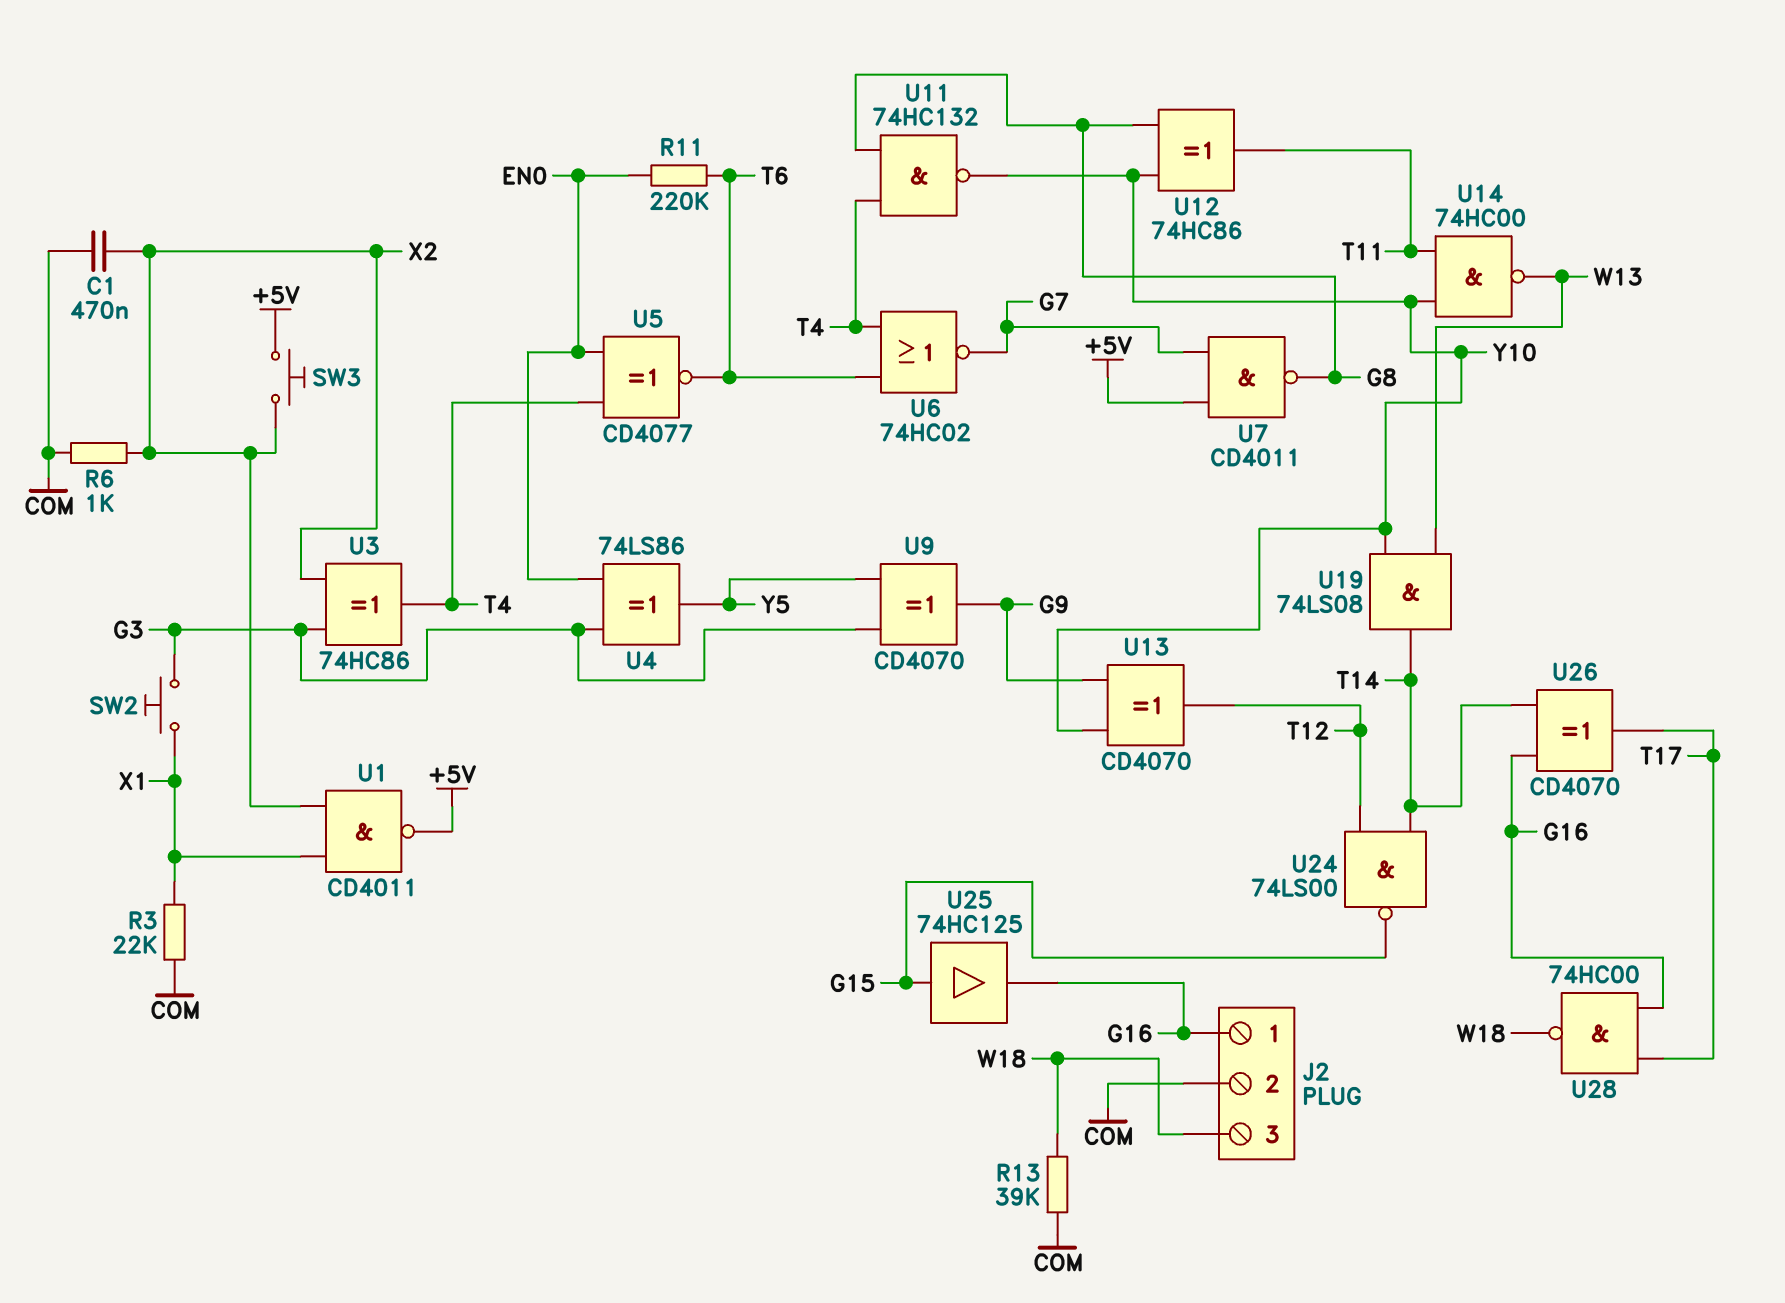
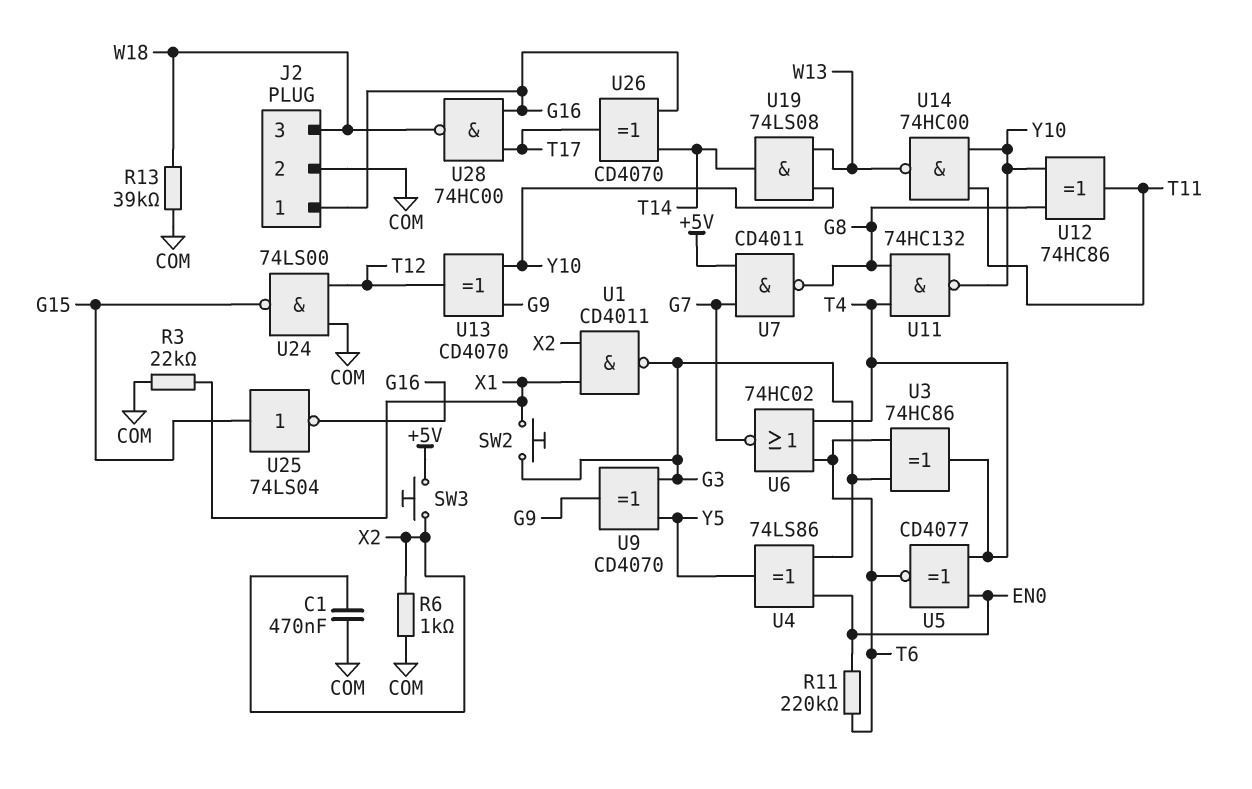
U1: NAND CD4011 (in X1, in X2, out +5V) -> NAND CD4011 (in X1, in X2, out G3)
U3: XOR 74HC86 (in G3, in X2, out T4) -> XOR 74HC86 (in G3, in T6, out T4)
U24: NAND 74LS00 (in T12, in T14, out G15) -> NAND 74LS00 (in COM, in T12, out G15)
U25: buffer 74HC125 (in G15, out G16) -> NOT 74LS04 (in G15, out G16)

